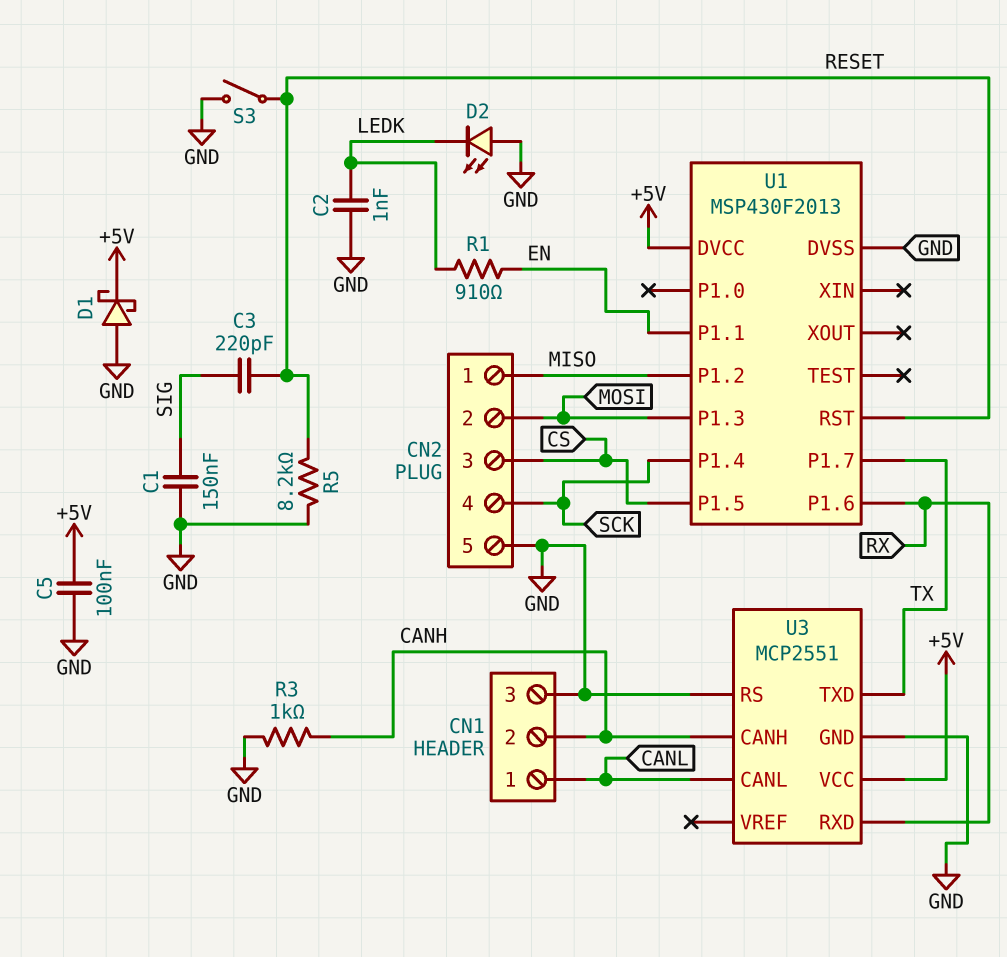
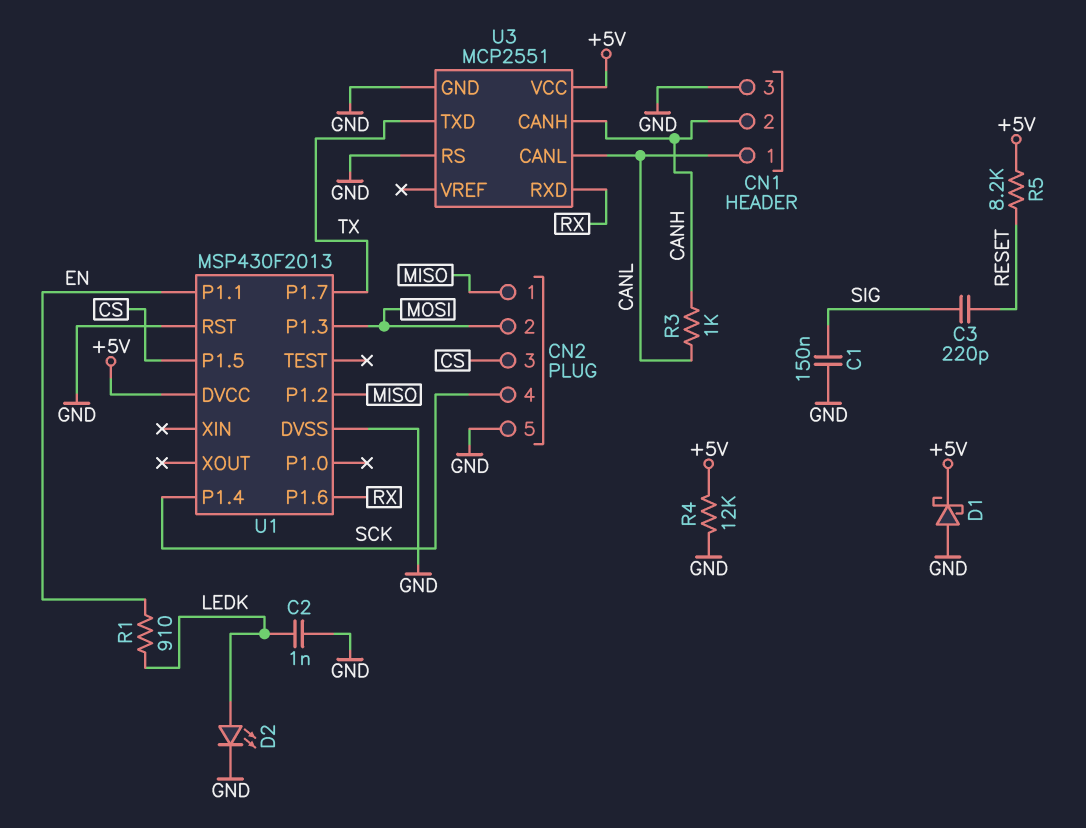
C5: 100nF (+5V, GND) -> none
D2: LED (A GND, K LEDK) -> LED (A LEDK, K GND)
R3: 1k (CANH, GND) -> 1k (CANH, CANL)
R4: none -> 12k (+5V, GND)
R5: 8.2k (GND, RESET) -> 8.2k (+5V, RESET)
S3: switch (GND, RESET) -> none
U1 pin RST: RESET -> GND

